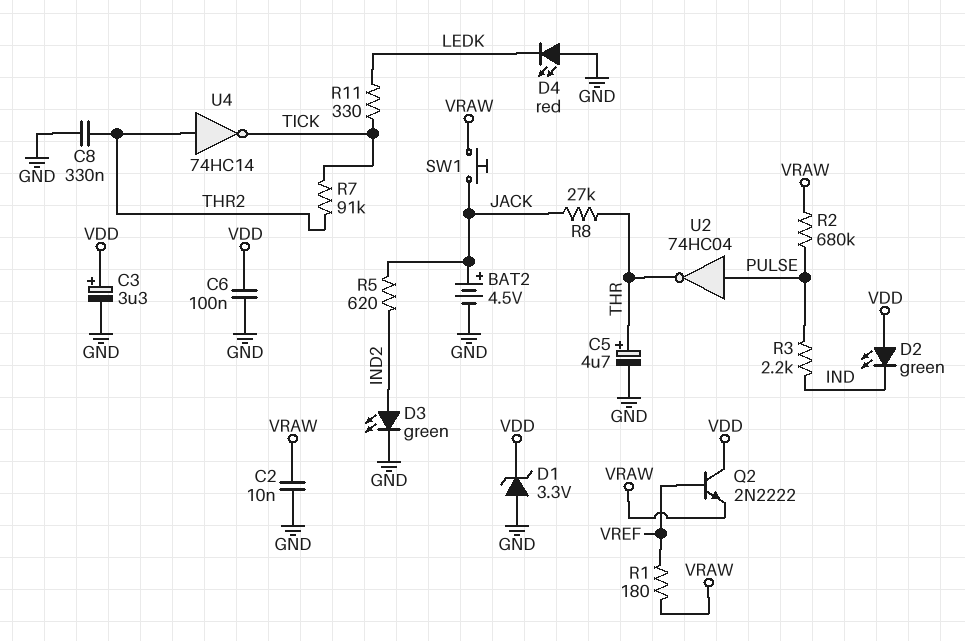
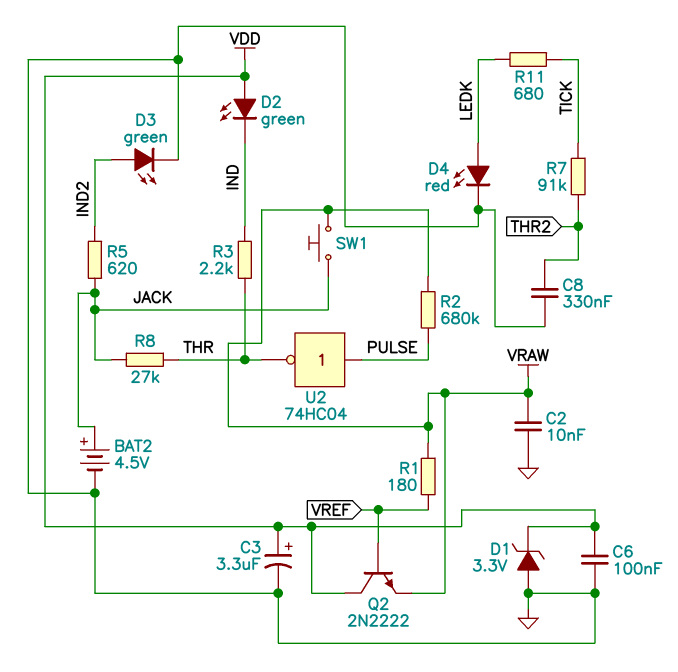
C5: 4.7uF (plus THR, minus GND) -> none
D4: LED red (A GND, K LEDK) -> LED red (A LEDK, K GND)
R3: 2.2k (IND, PULSE) -> 2.2k (IND, THR)
R11: 330 (LEDK, TICK) -> 680 (LEDK, TICK)
U4: NOT 74HC14 (in THR2, out TICK) -> none

